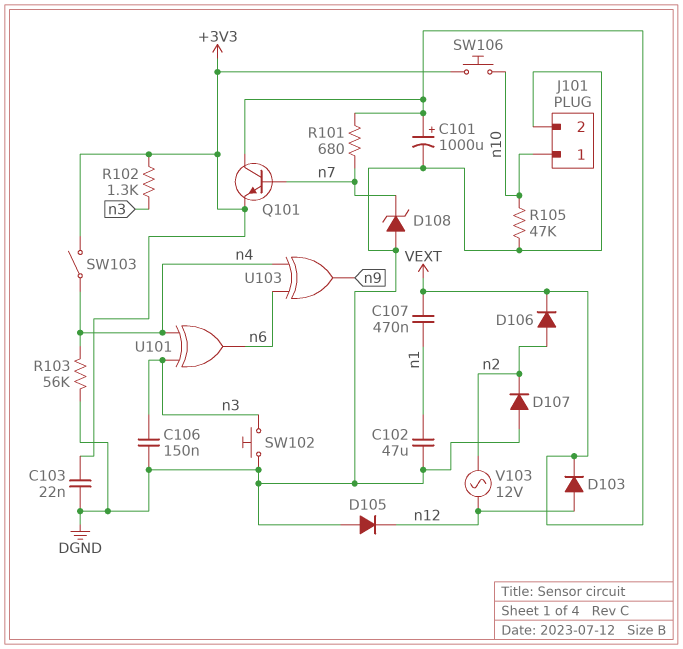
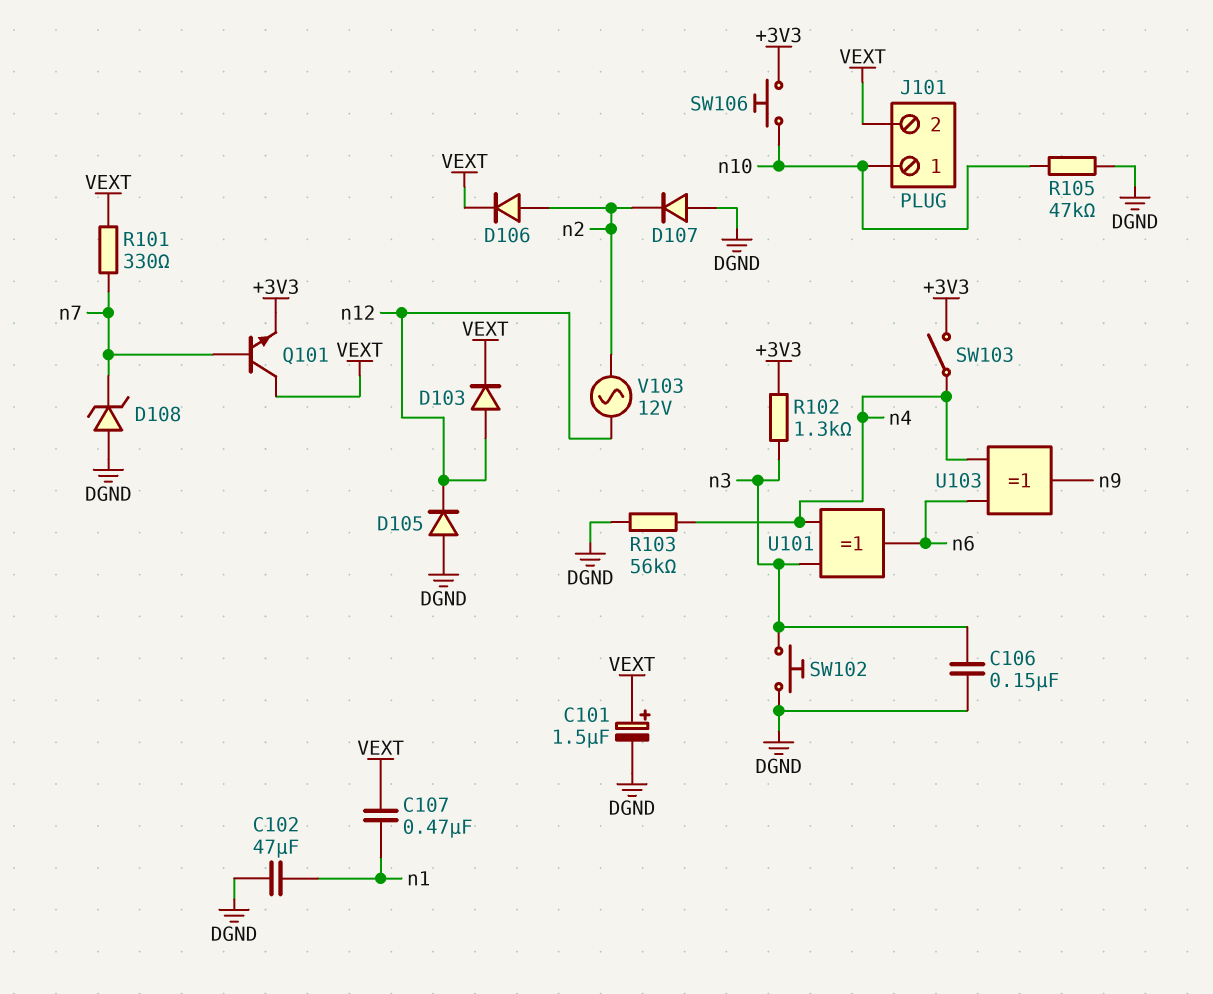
C101: 1000uF (plus VEXT, minus DGND) -> 1.5uF (plus VEXT, minus DGND)
C103: 22nF (+3V3, DGND) -> none
J101 pin 2: DGND -> VEXT
R101: 680 (VEXT, n7) -> 330 (VEXT, n7)

